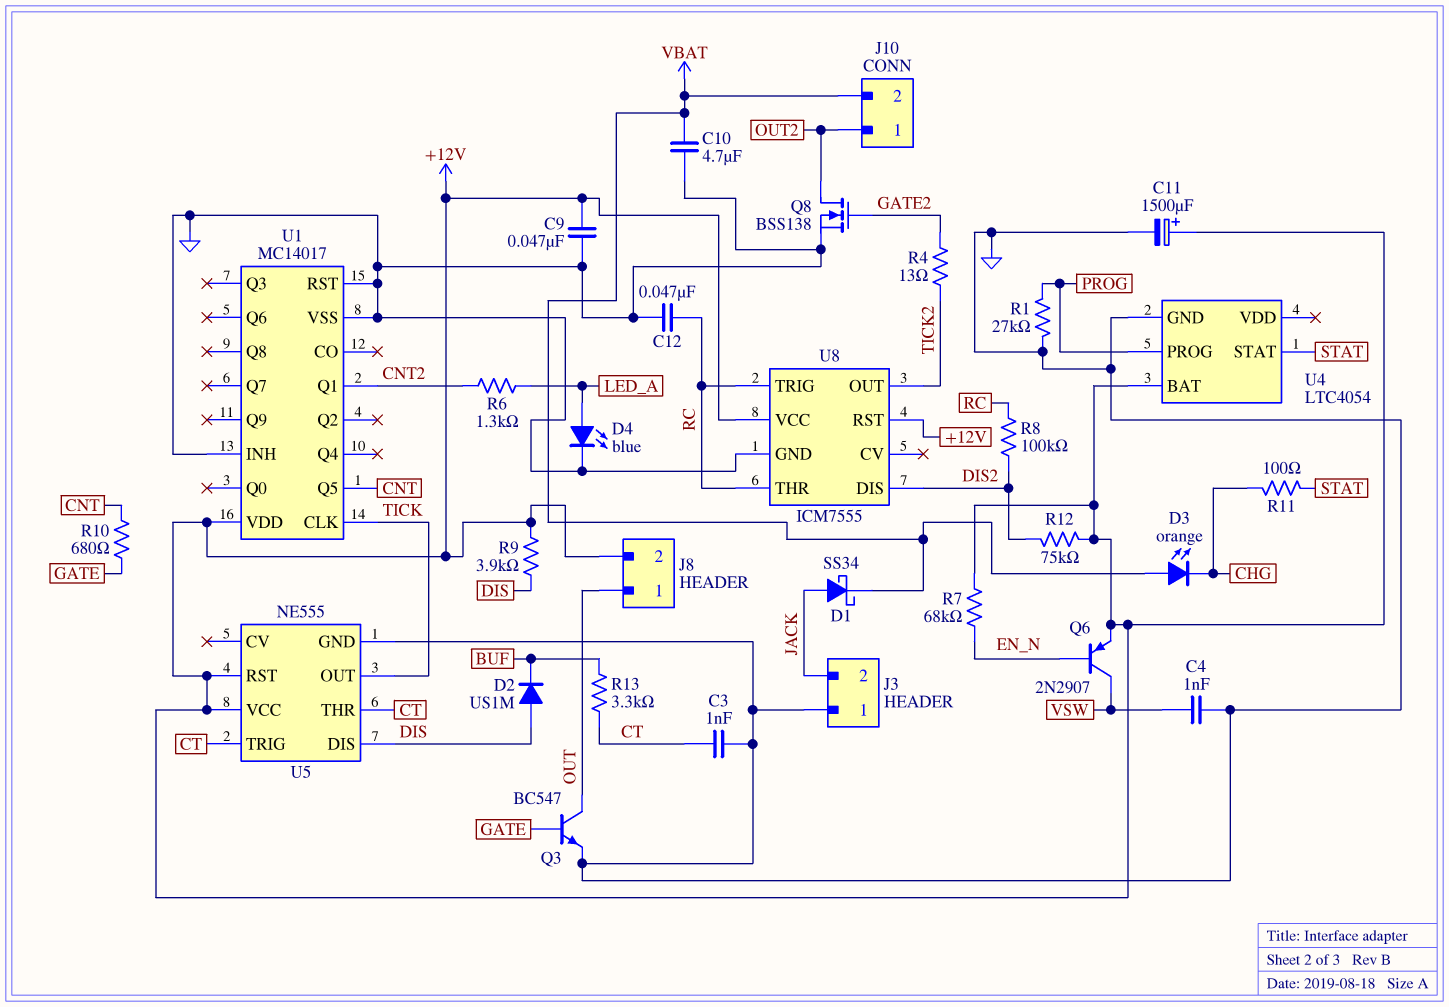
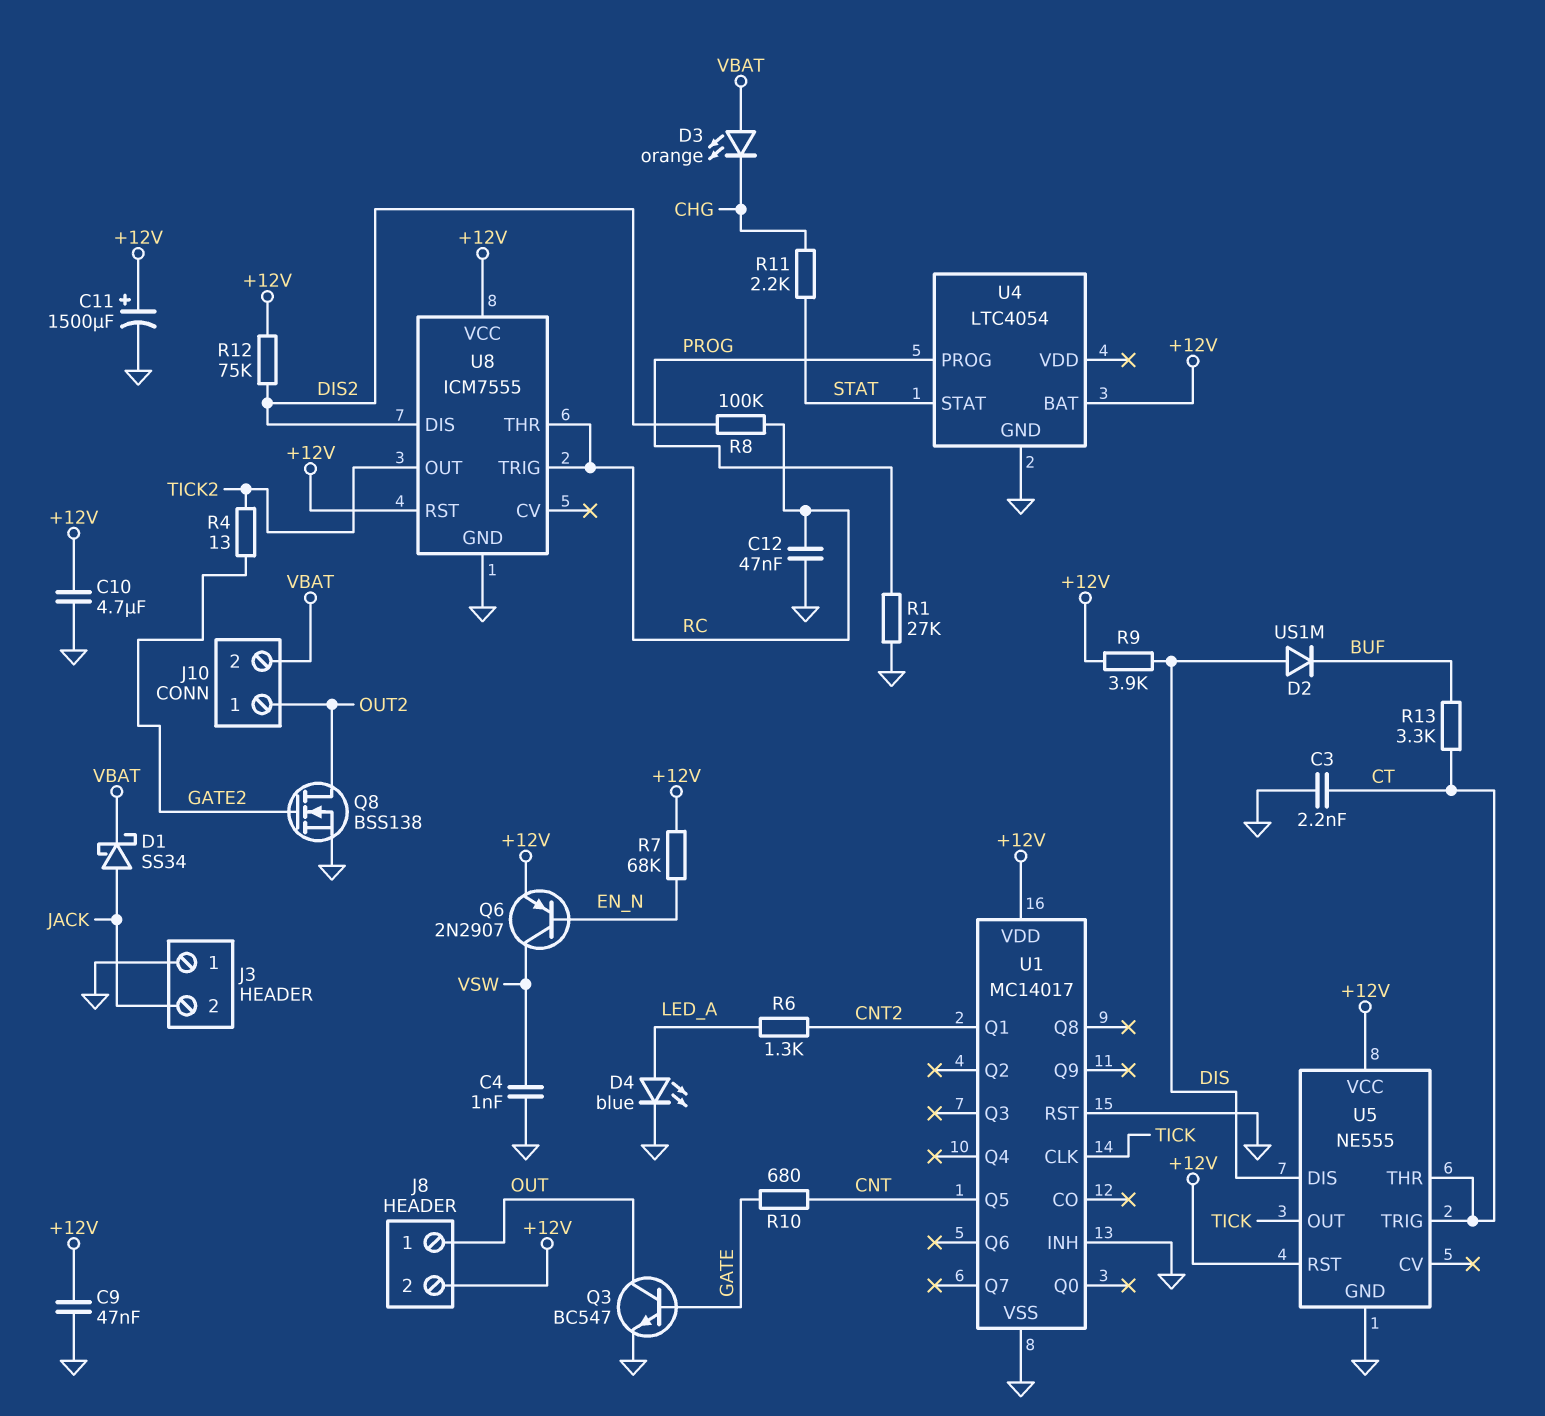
C3: 1nF (CT, GND) -> 2.2nF (CT, GND)
C10: 4.7uF (GND, VBAT) -> 4.7uF (+12V, GND)
R11: 100 (CHG, STAT) -> 2.2k (CHG, STAT)

